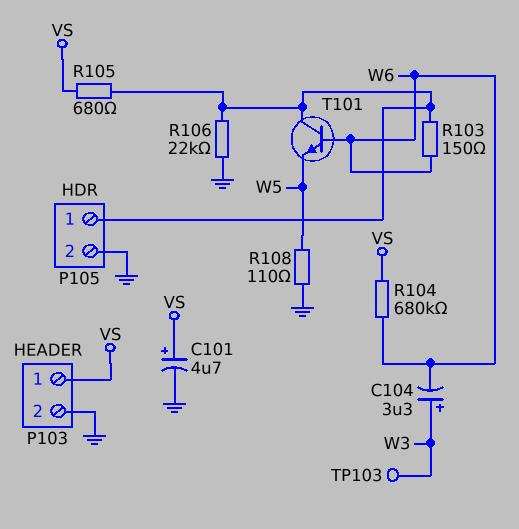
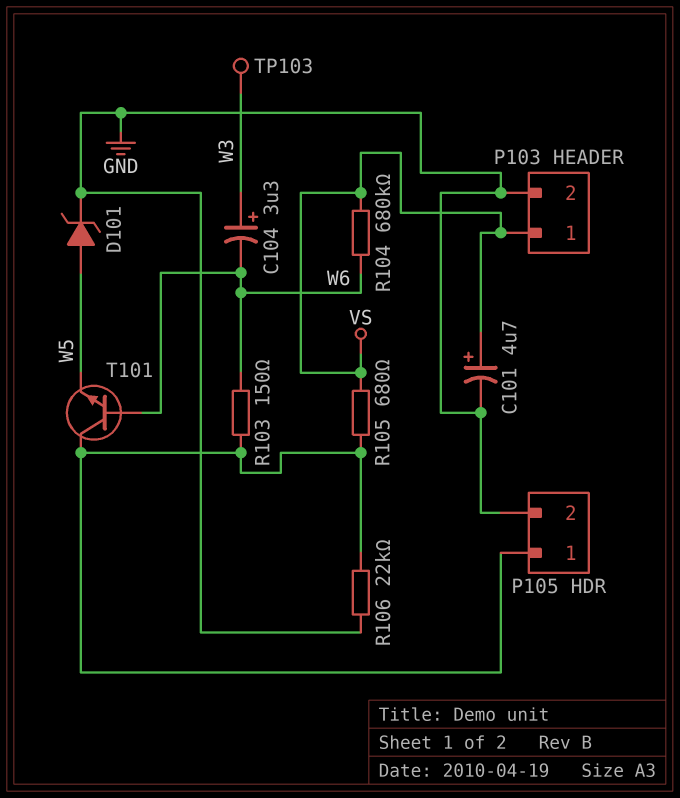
D101: none -> zener (A W5, K GND)
R108: 110 (GND, W5) -> none

